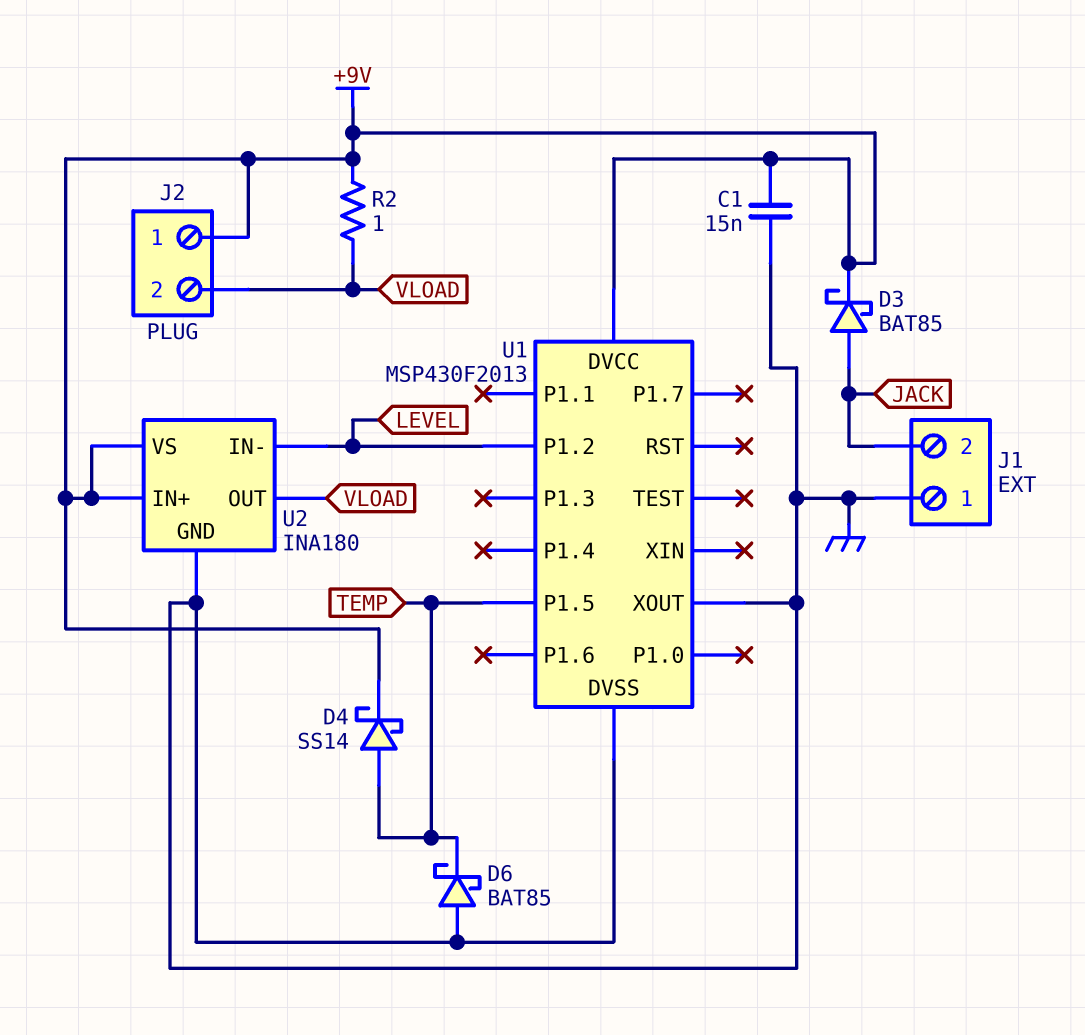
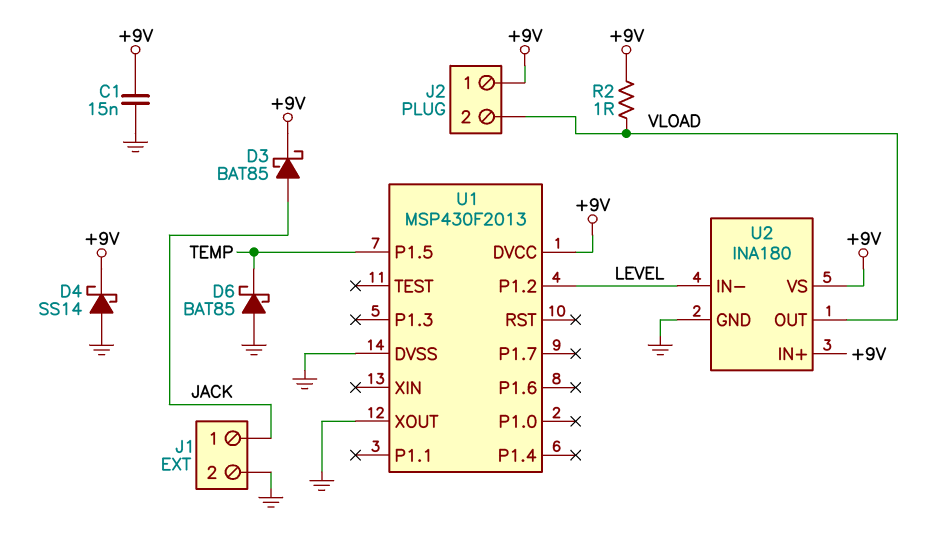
D4: schottky SS14 (A TEMP, K +9V) -> schottky SS14 (A GND, K +9V)
J1 pin 1: GND -> JACK
J1 pin 2: JACK -> GND

